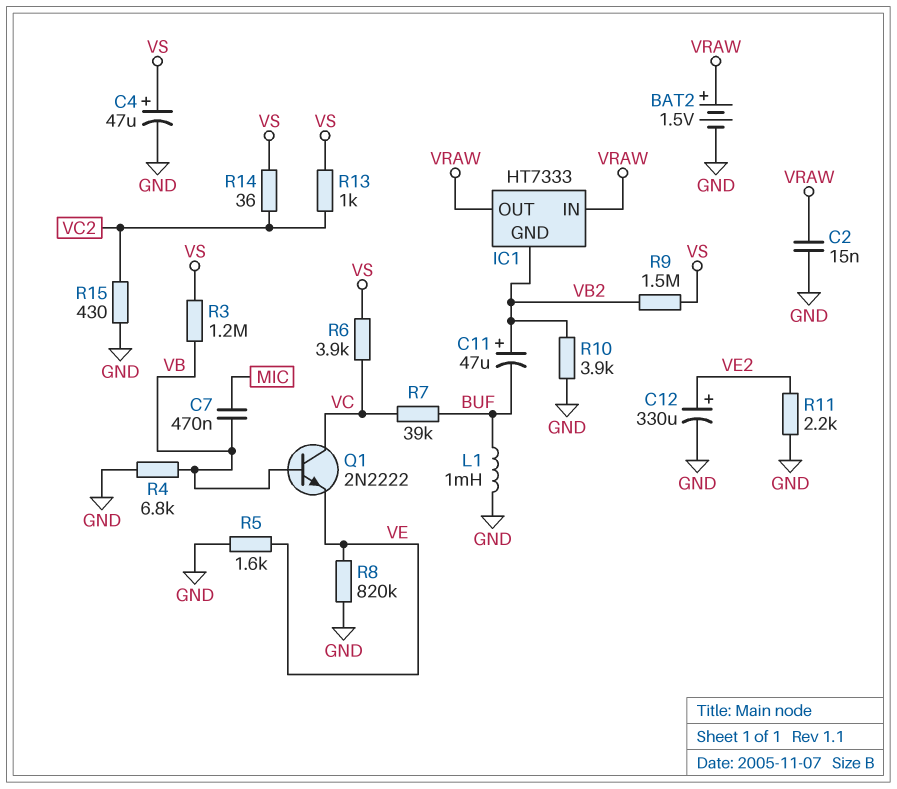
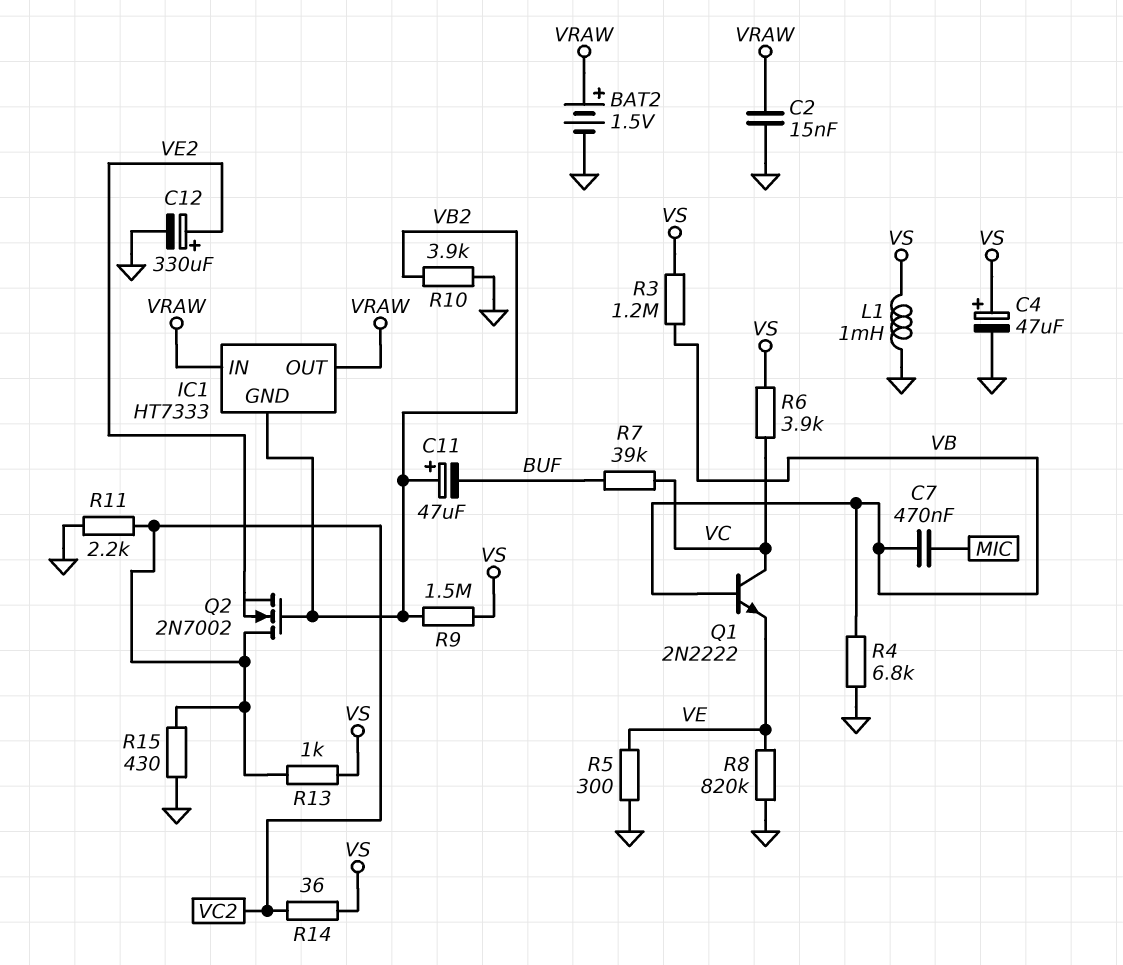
L1: 1mH (BUF, GND) -> 1mH (GND, VS)
Q2: none -> NMOS 2N7002 (G VB2, D VC2, S VE2)
R5: 1.6k (GND, VE) -> 300 (GND, VE)
R11: 2.2k (GND, VE2) -> 2.2k (GND, VC2)

